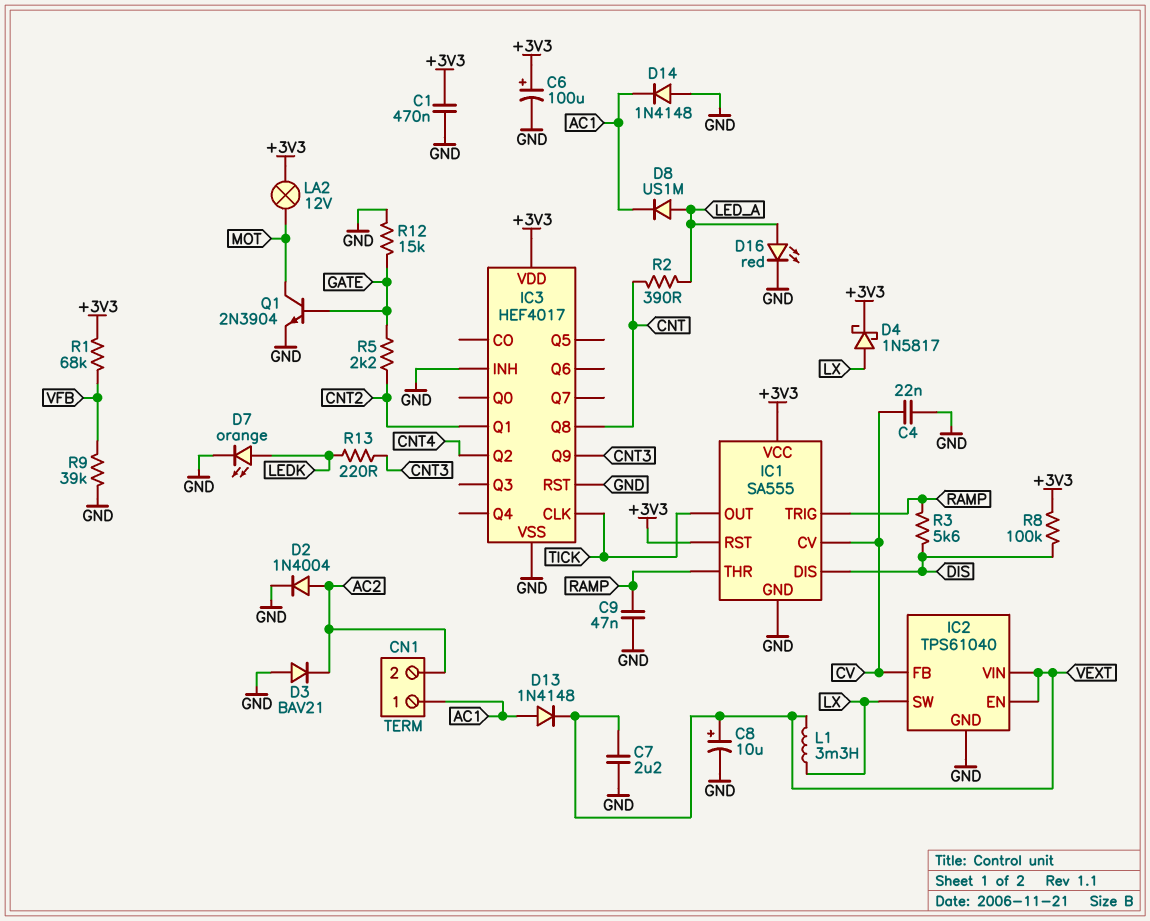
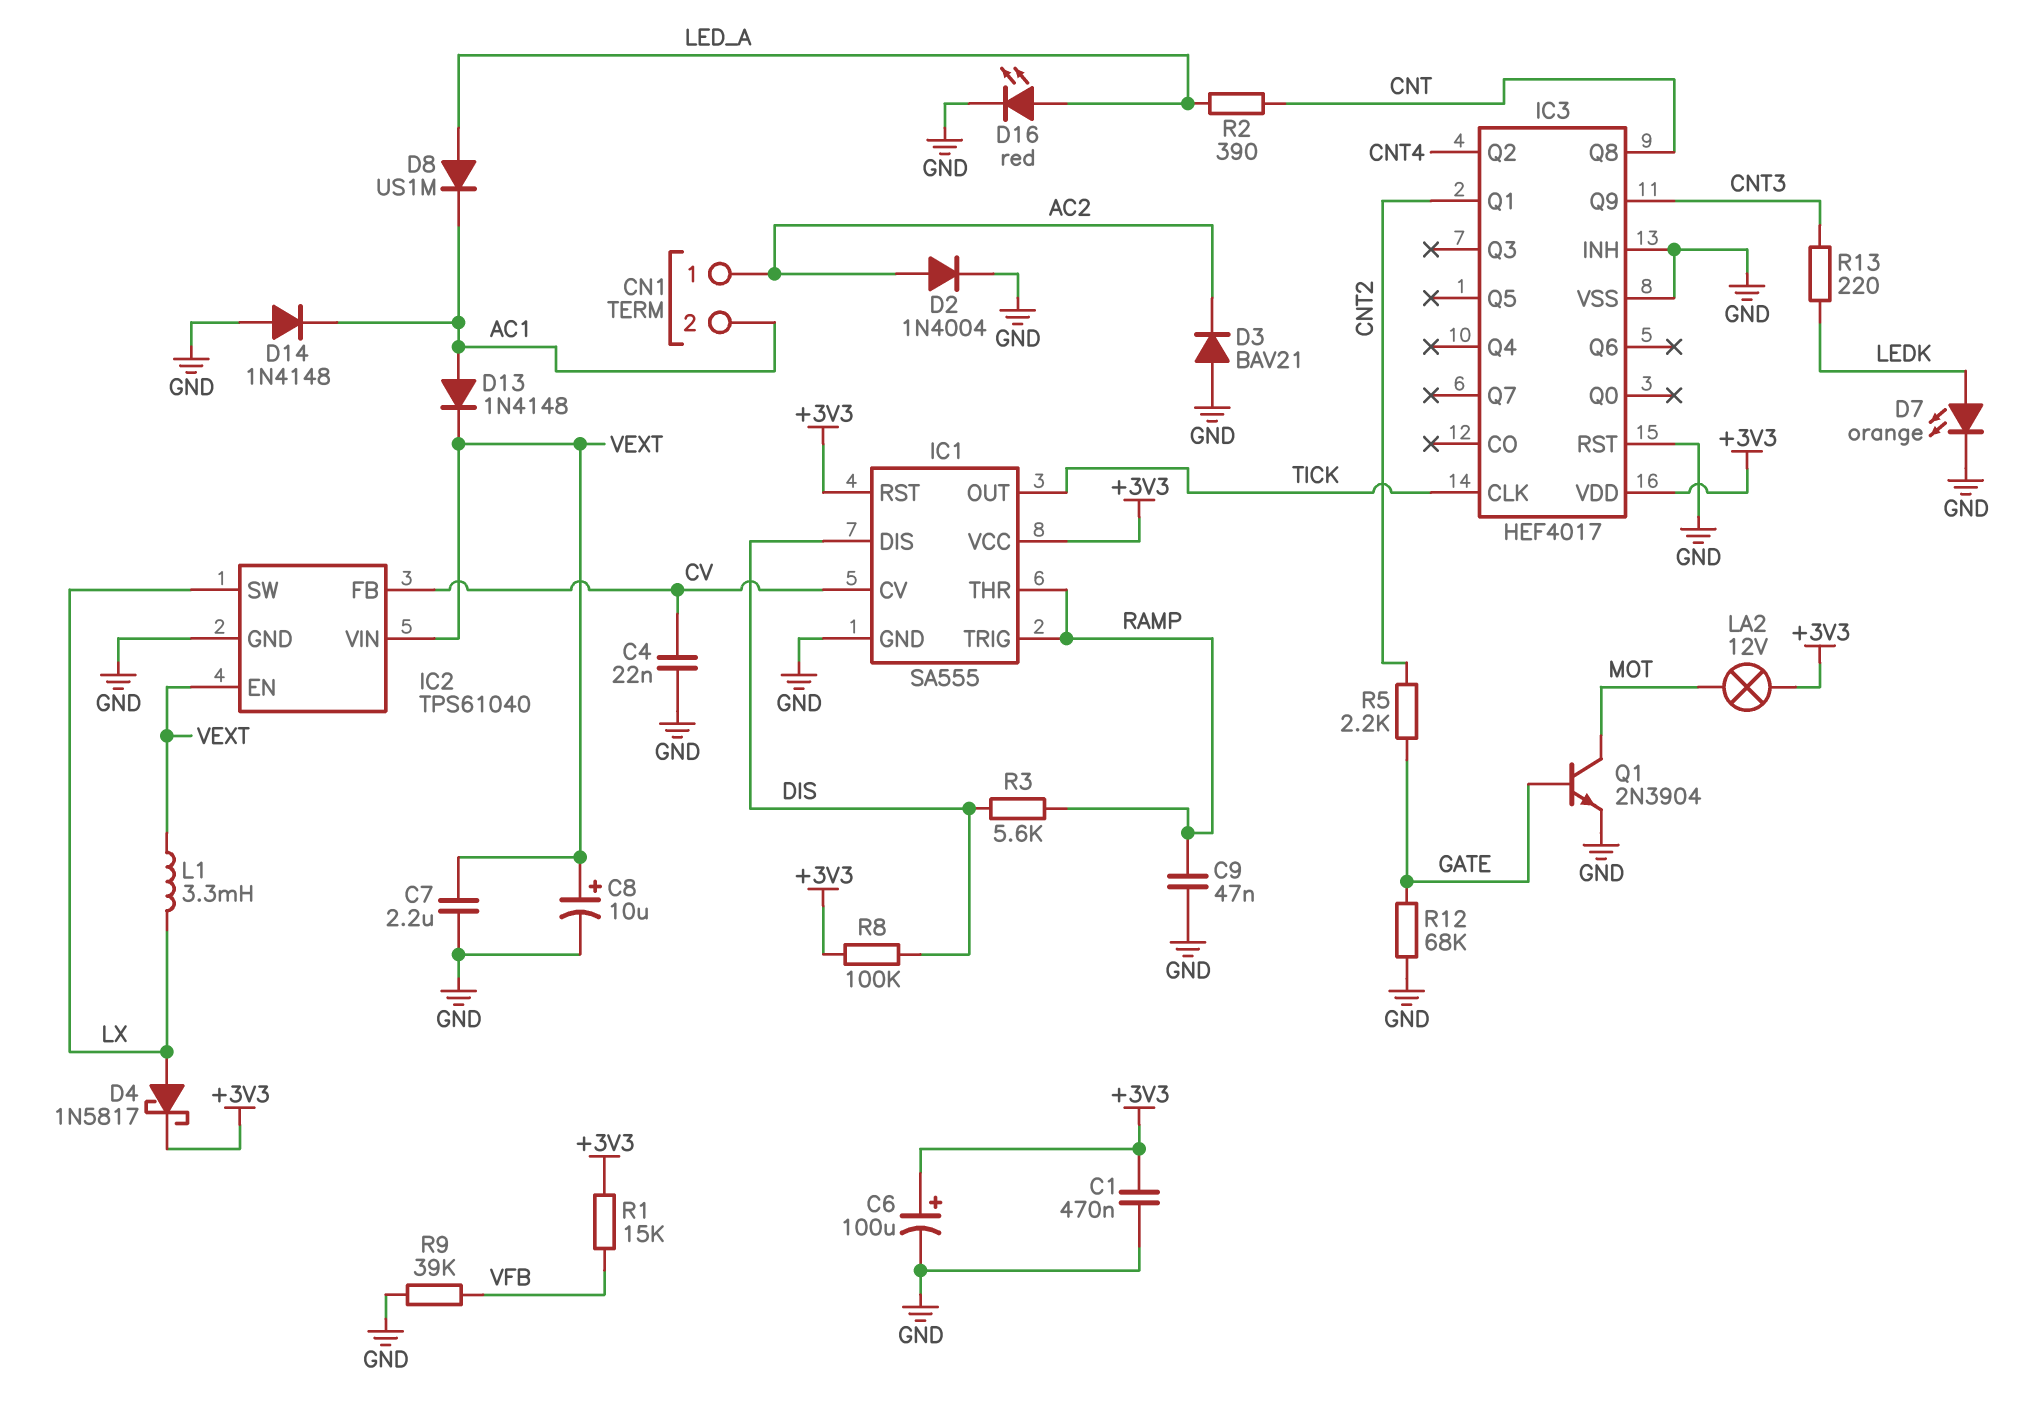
CN1 pin 1: AC1 -> AC2
CN1 pin 2: AC2 -> AC1
R1: 68k (+3V3, VFB) -> 15k (+3V3, VFB)
R12: 15k (GATE, GND) -> 68k (GATE, GND)

